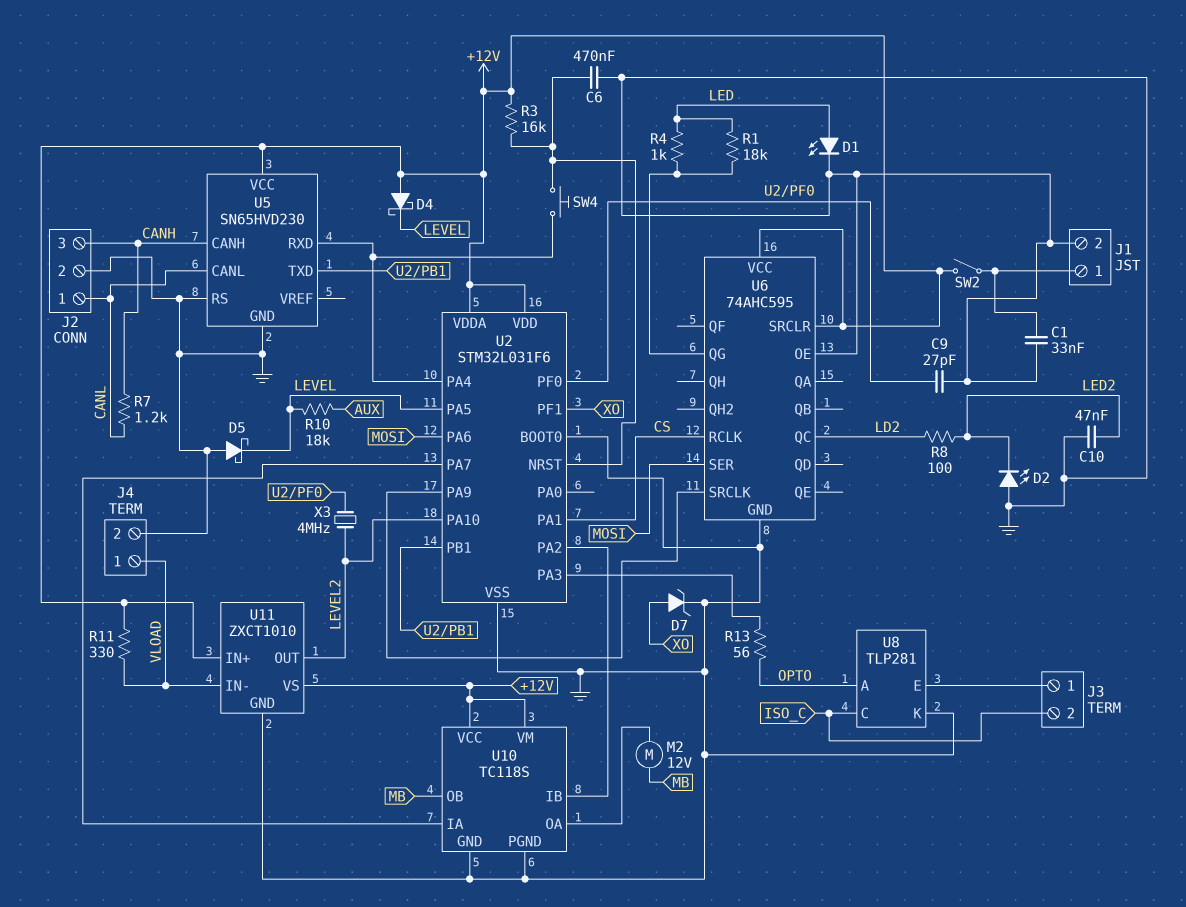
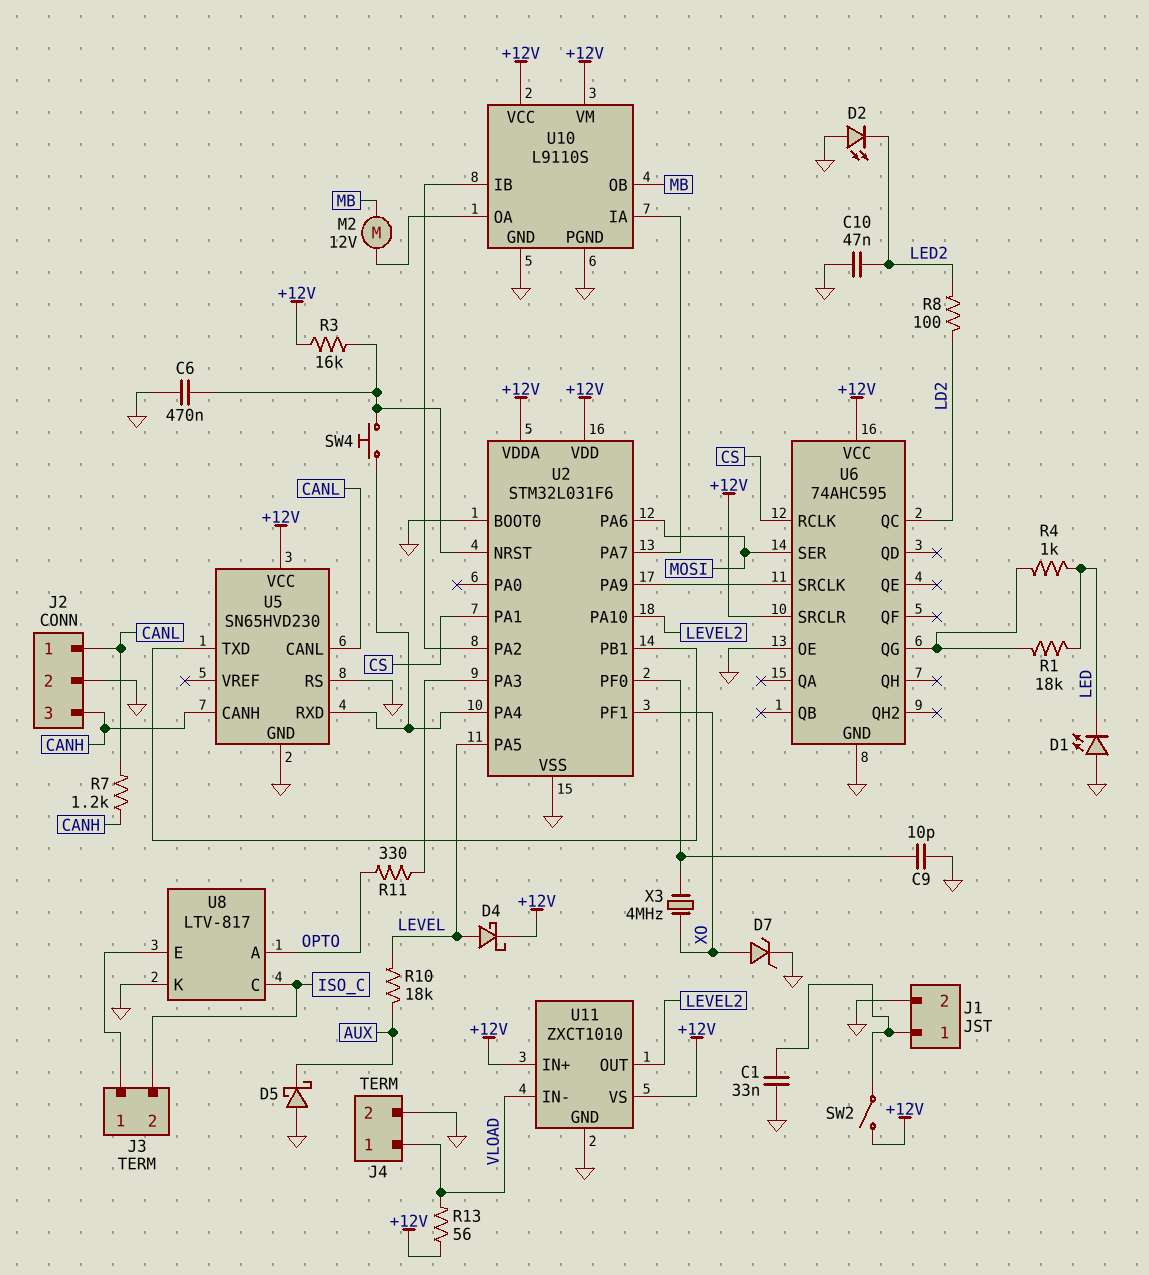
C9: 27pF (GND, U2/PF0) -> 10pF (GND, U2/PF0)
D1: LED (A LED, K GND) -> LED (A GND, K LED)
D4: schottky (A +12V, K LEVEL) -> schottky (A LEVEL, K +12V)
D5: schottky (A GND, K LEVEL) -> schottky (A GND, K AUX)
R11: 330 (+12V, VLOAD) -> 330 (OPTO, U2/PA3)
R13: 56 (OPTO, U2/PA3) -> 56 (+12V, VLOAD)
U8: TLP281 -> LTV-817
U10: TC118S -> L9110S
X3: 4MHz (LEVEL2, U2/PF0) -> 4MHz (U2/PF0, XO)

